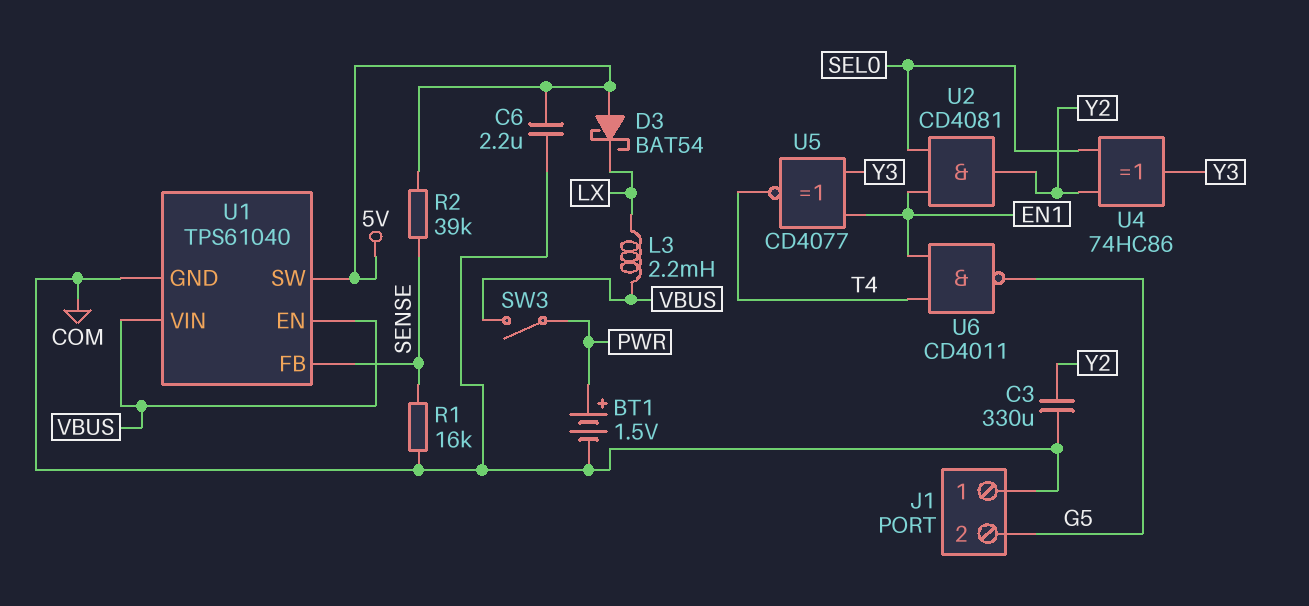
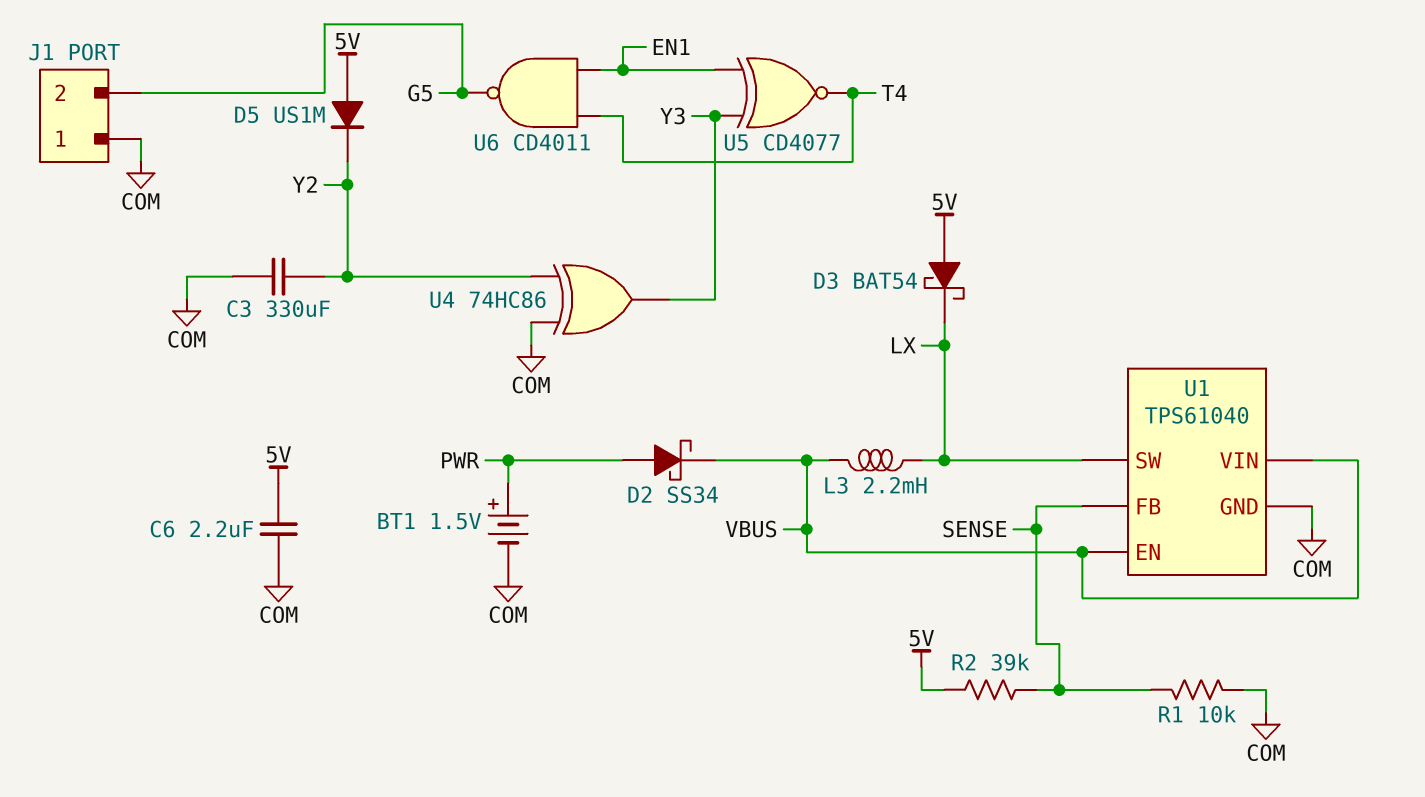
D2: none -> schottky SS34 (A PWR, K VBUS)
D5: none -> diode US1M (A 5V, K Y2)
R1: 16k (COM, SENSE) -> 10k (COM, SENSE)
SW3: switch (PWR, VBUS) -> none
U1 pin SW: 5V -> LX
U2: AND CD4081 (in EN1, in SEL0, out Y2) -> none
U4: XOR 74HC86 (in SEL0, in Y2, out Y3) -> XOR 74HC86 (in COM, in Y2, out Y3)

